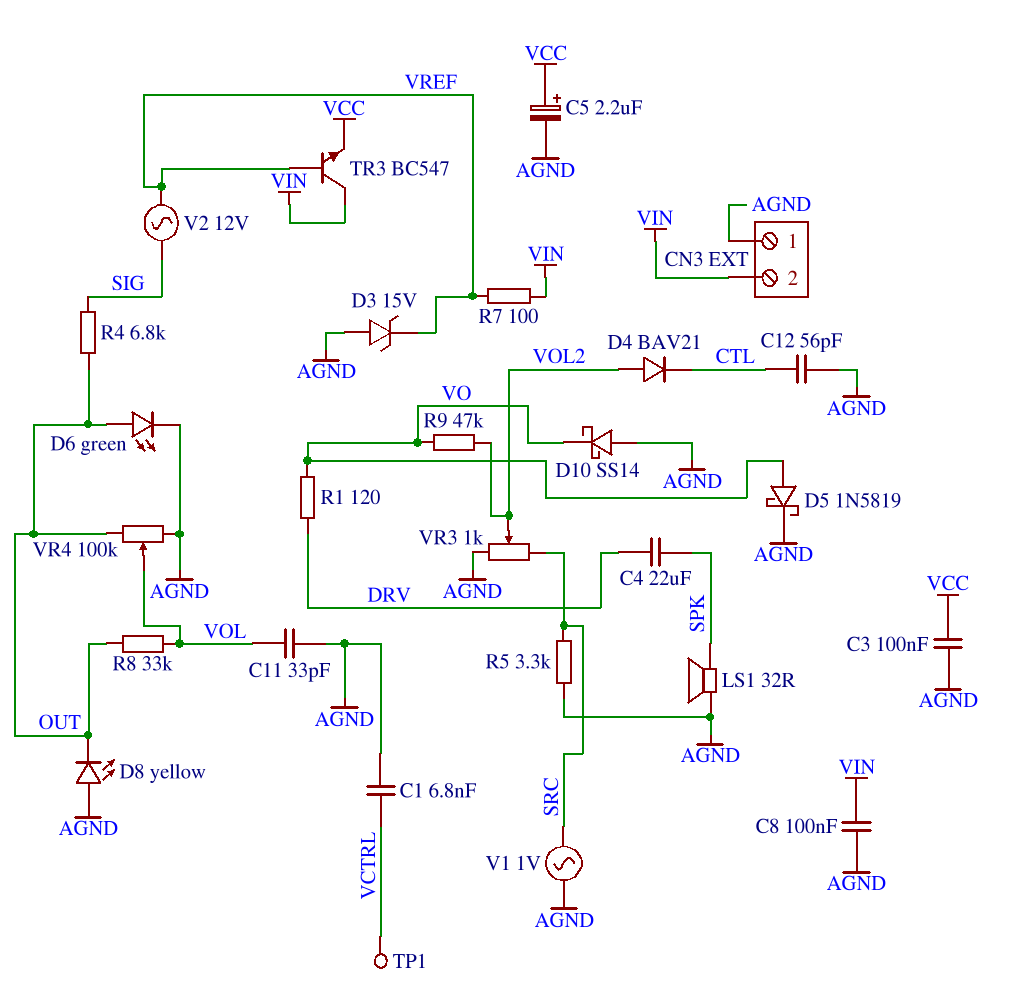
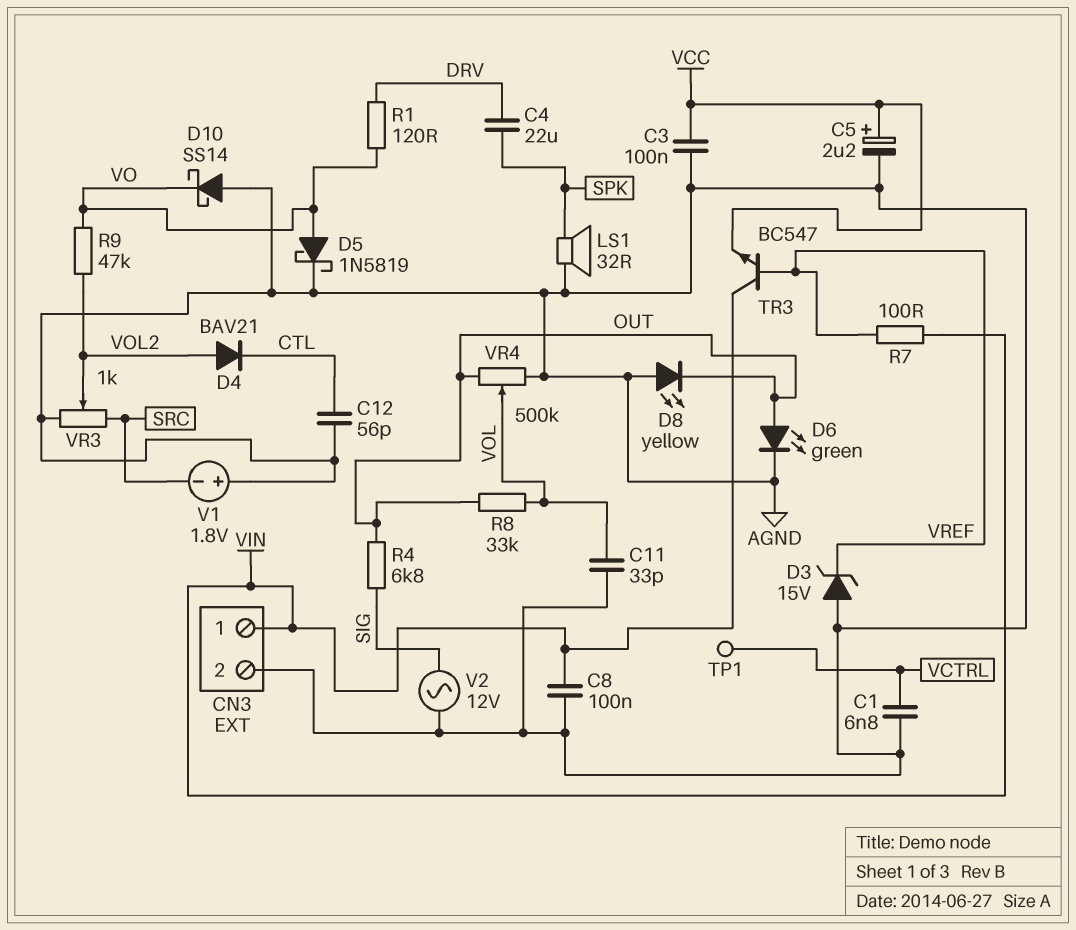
CN3 pin 1: AGND -> VIN
CN3 pin 2: VIN -> AGND
R5: 3.3k (AGND, SRC) -> none
V1: AC 1V (AGND, SRC) -> 1.8V (plus AGND, minus SRC)
V2: AC 12V (SIG, VREF) -> AC 12V (AGND, SIG)
VR4: 100k (AGND, OUT, wiper VOL) -> 500k (AGND, OUT, wiper VOL)

